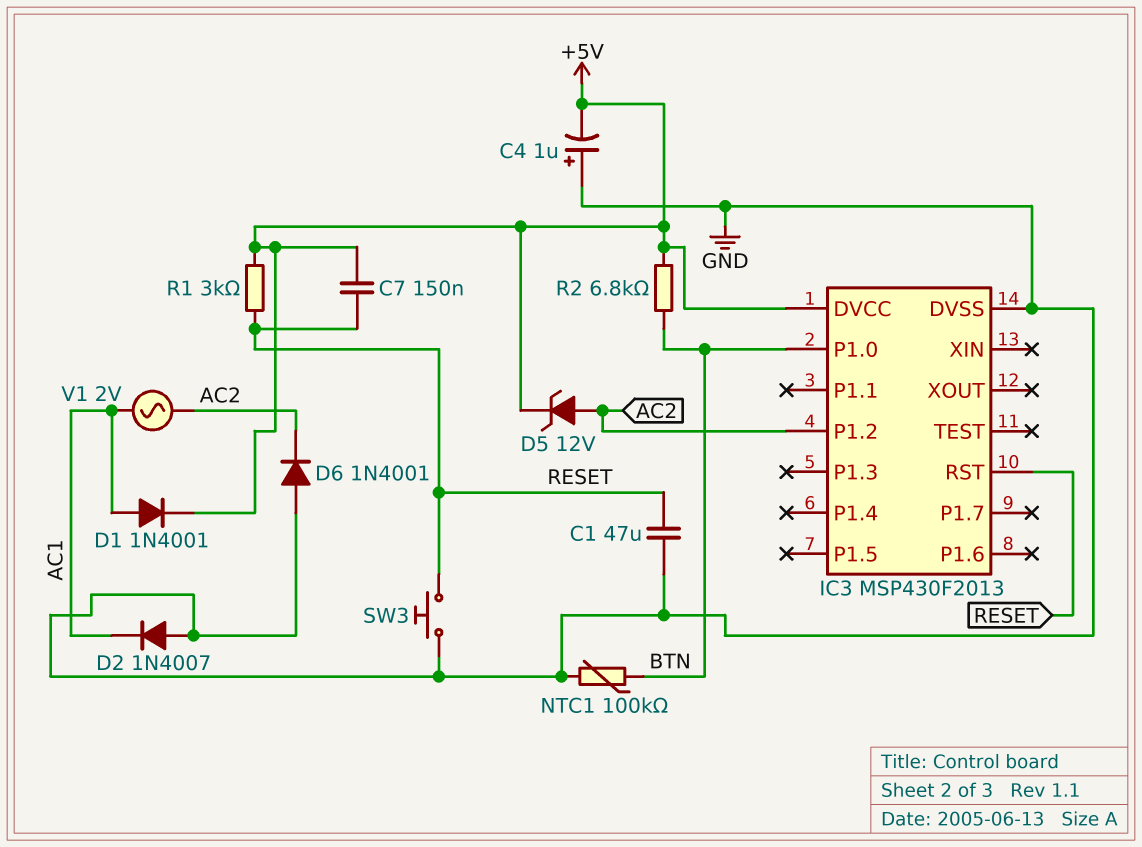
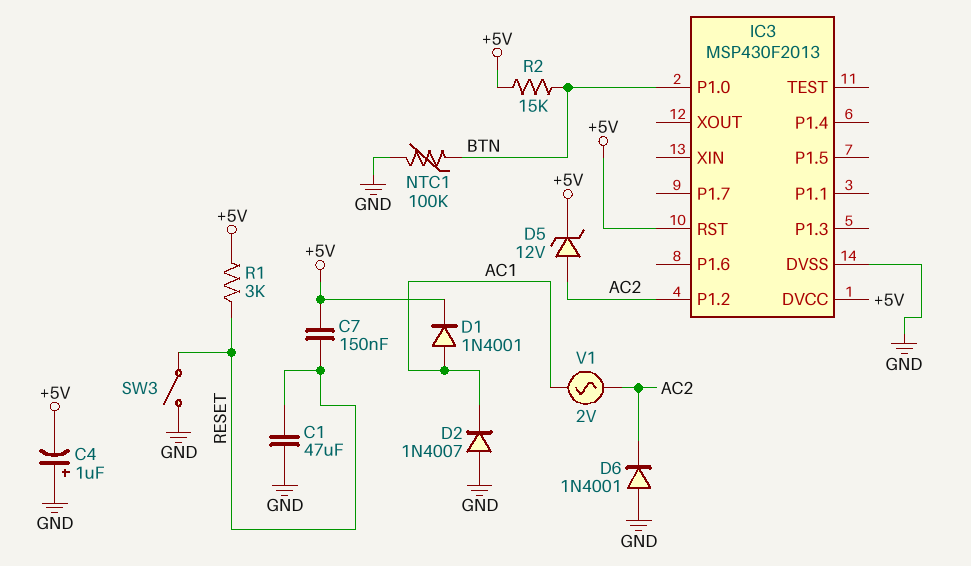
IC3 pin RST: RESET -> +5V
R2: 6.8k (+5V, BTN) -> 15k (+5V, BTN)
SW3: button (GND, RESET) -> switch (GND, RESET)

